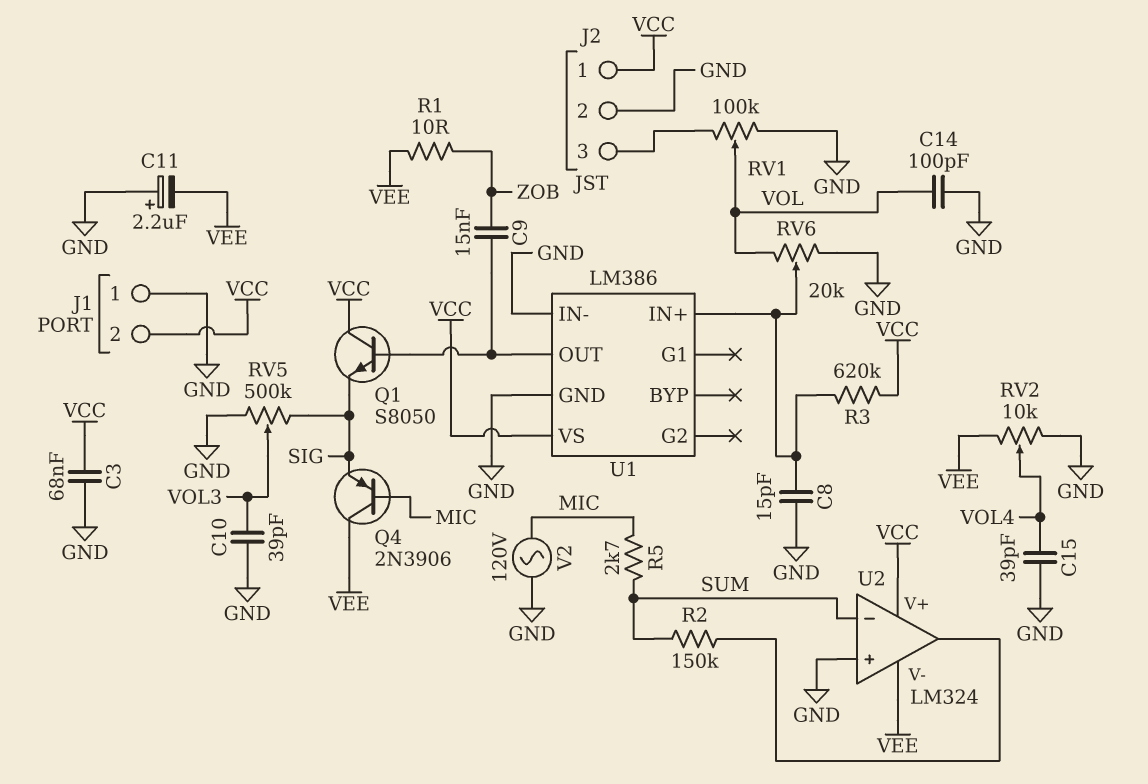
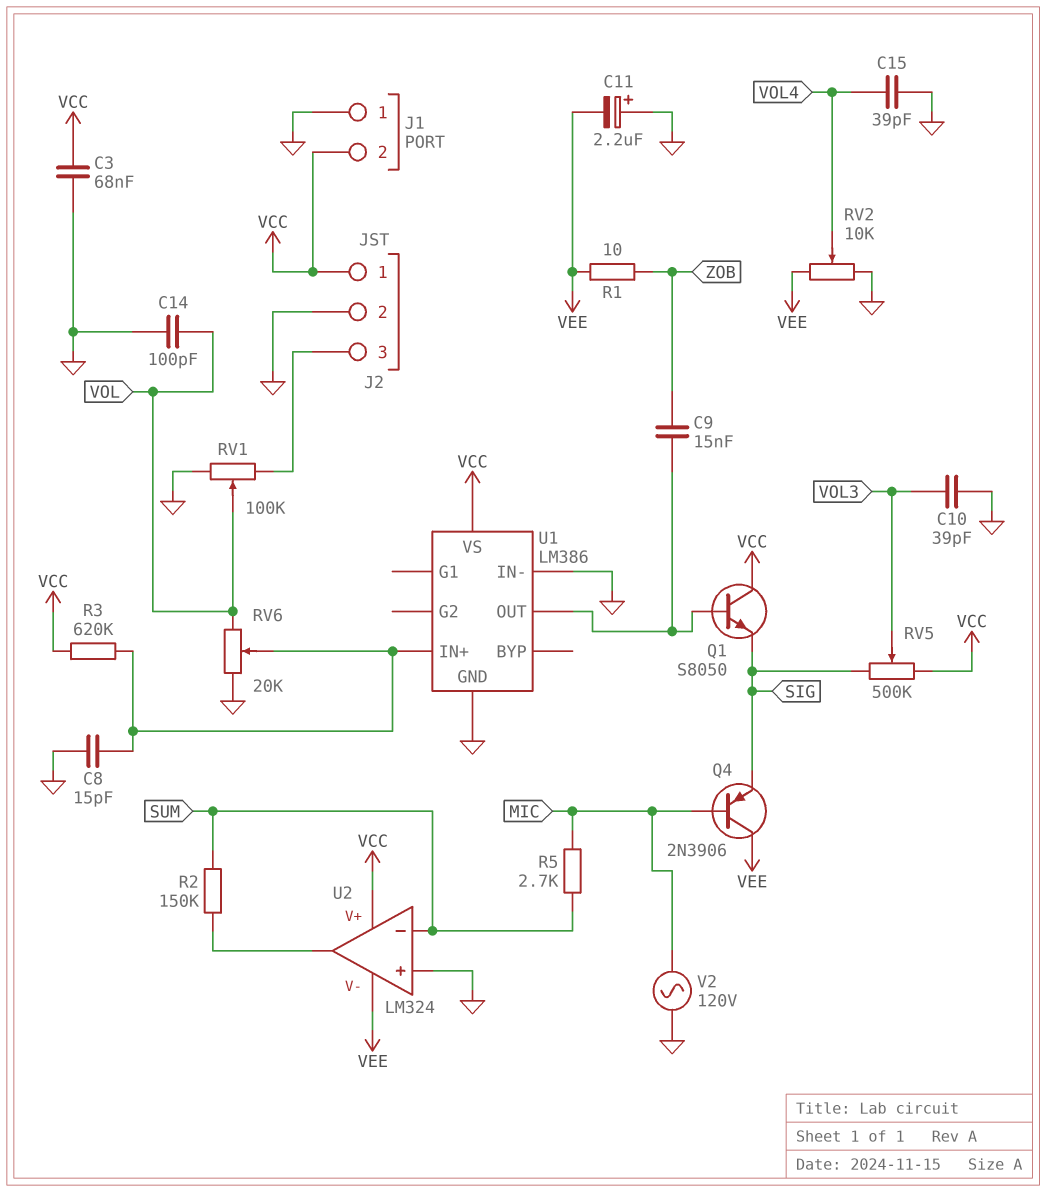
RV5: 500k (GND, SIG, wiper VOL3) -> 500k (SIG, VCC, wiper VOL3)

